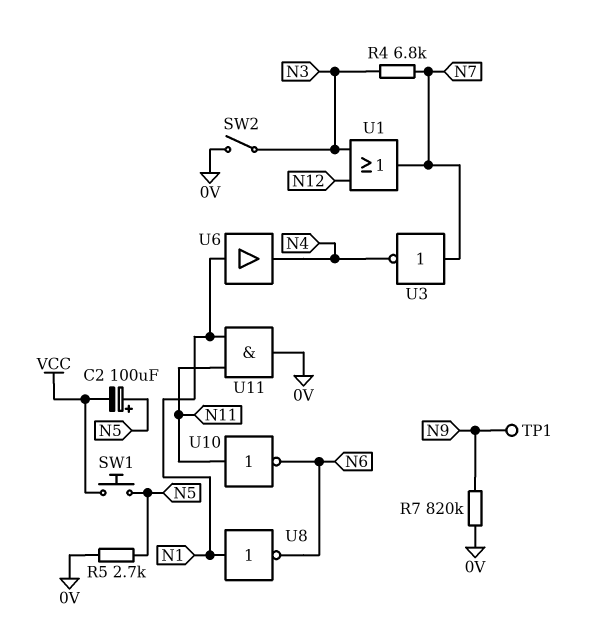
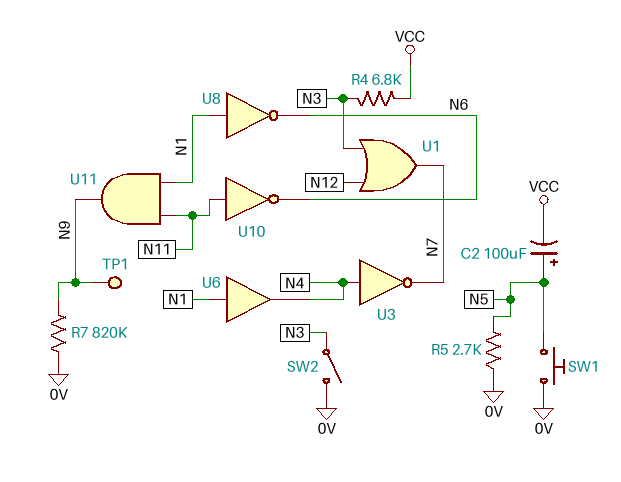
R4: 6.8k (N3, N7) -> 6.8k (N3, VCC)
SW1: button (N5, VCC) -> button (0V, N5)
U3: NOT (in N7, out N4) -> NOT (in N4, out N7)
U11: AND (in N1, in N11, out 0V) -> AND (in N1, in N11, out N9)

